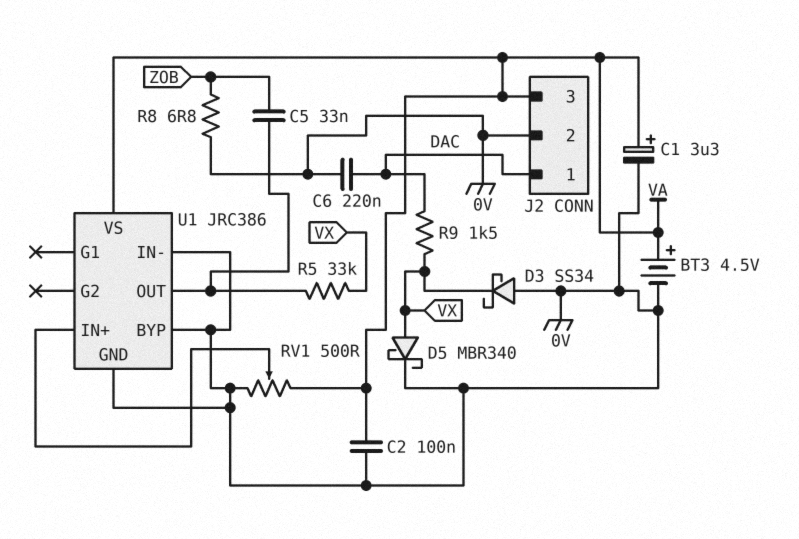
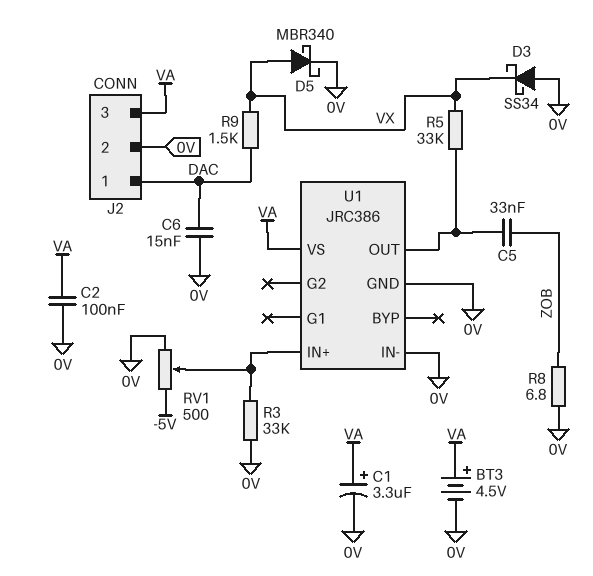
C6: 220nF (0V, DAC) -> 15nF (0V, DAC)
R3: none -> 33k (0V, U1/IN+)
RV1: 500 (0V, VA, wiper U1/IN+) -> 500 (-5V, 0V, wiper U1/IN+)
U1 pin BYP: 0V -> none

